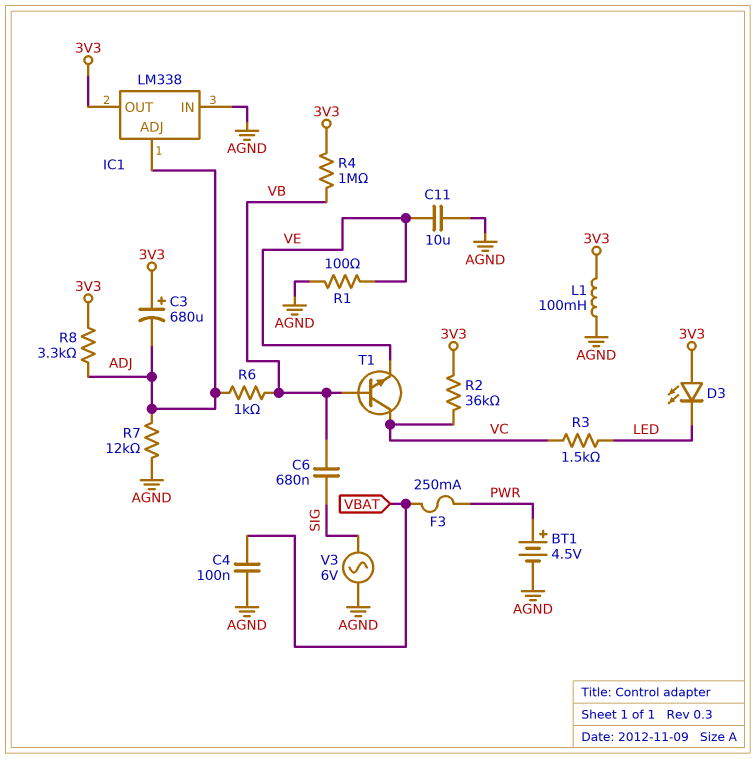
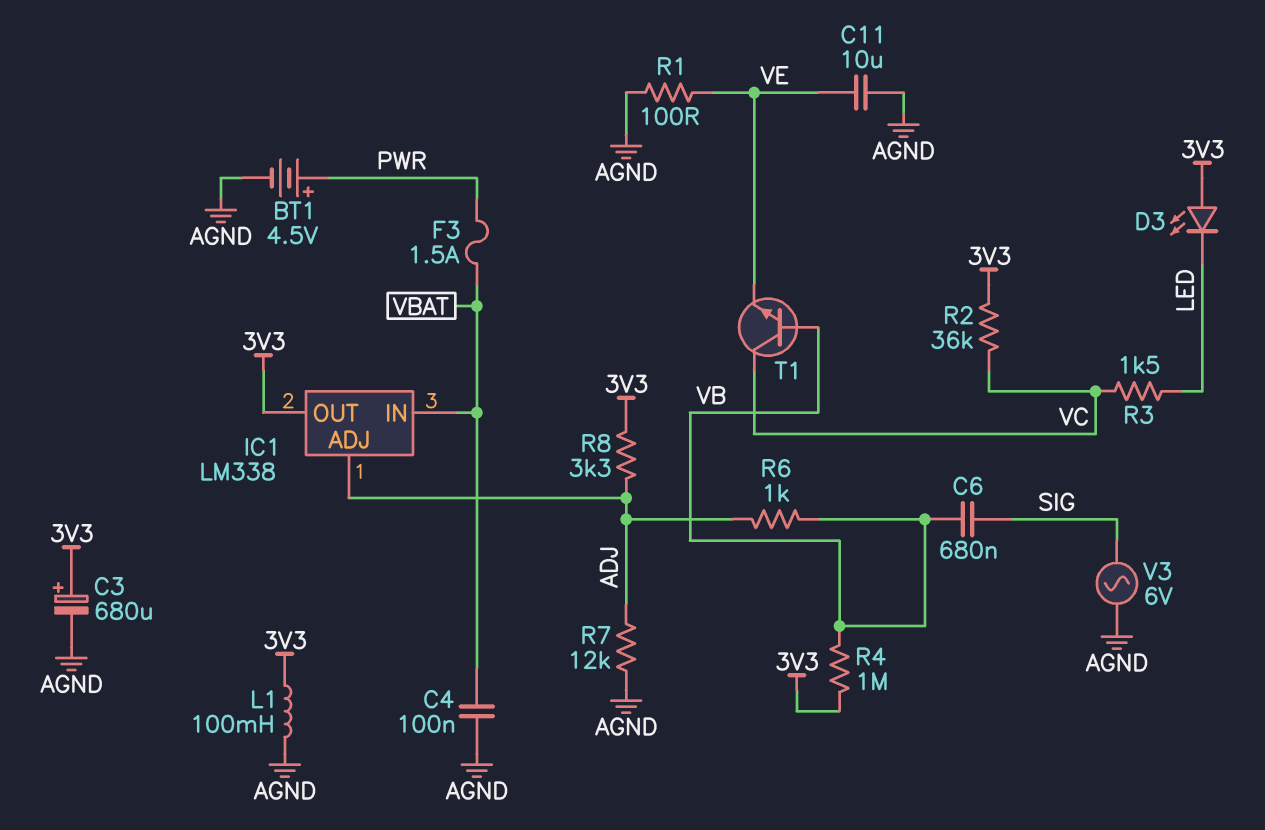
C3: 680uF (plus 3V3, minus ADJ) -> 680uF (plus 3V3, minus AGND)
F3: 250mA (PWR, VBAT) -> 1.5A (PWR, VBAT)
IC1 pin IN: AGND -> VBAT

